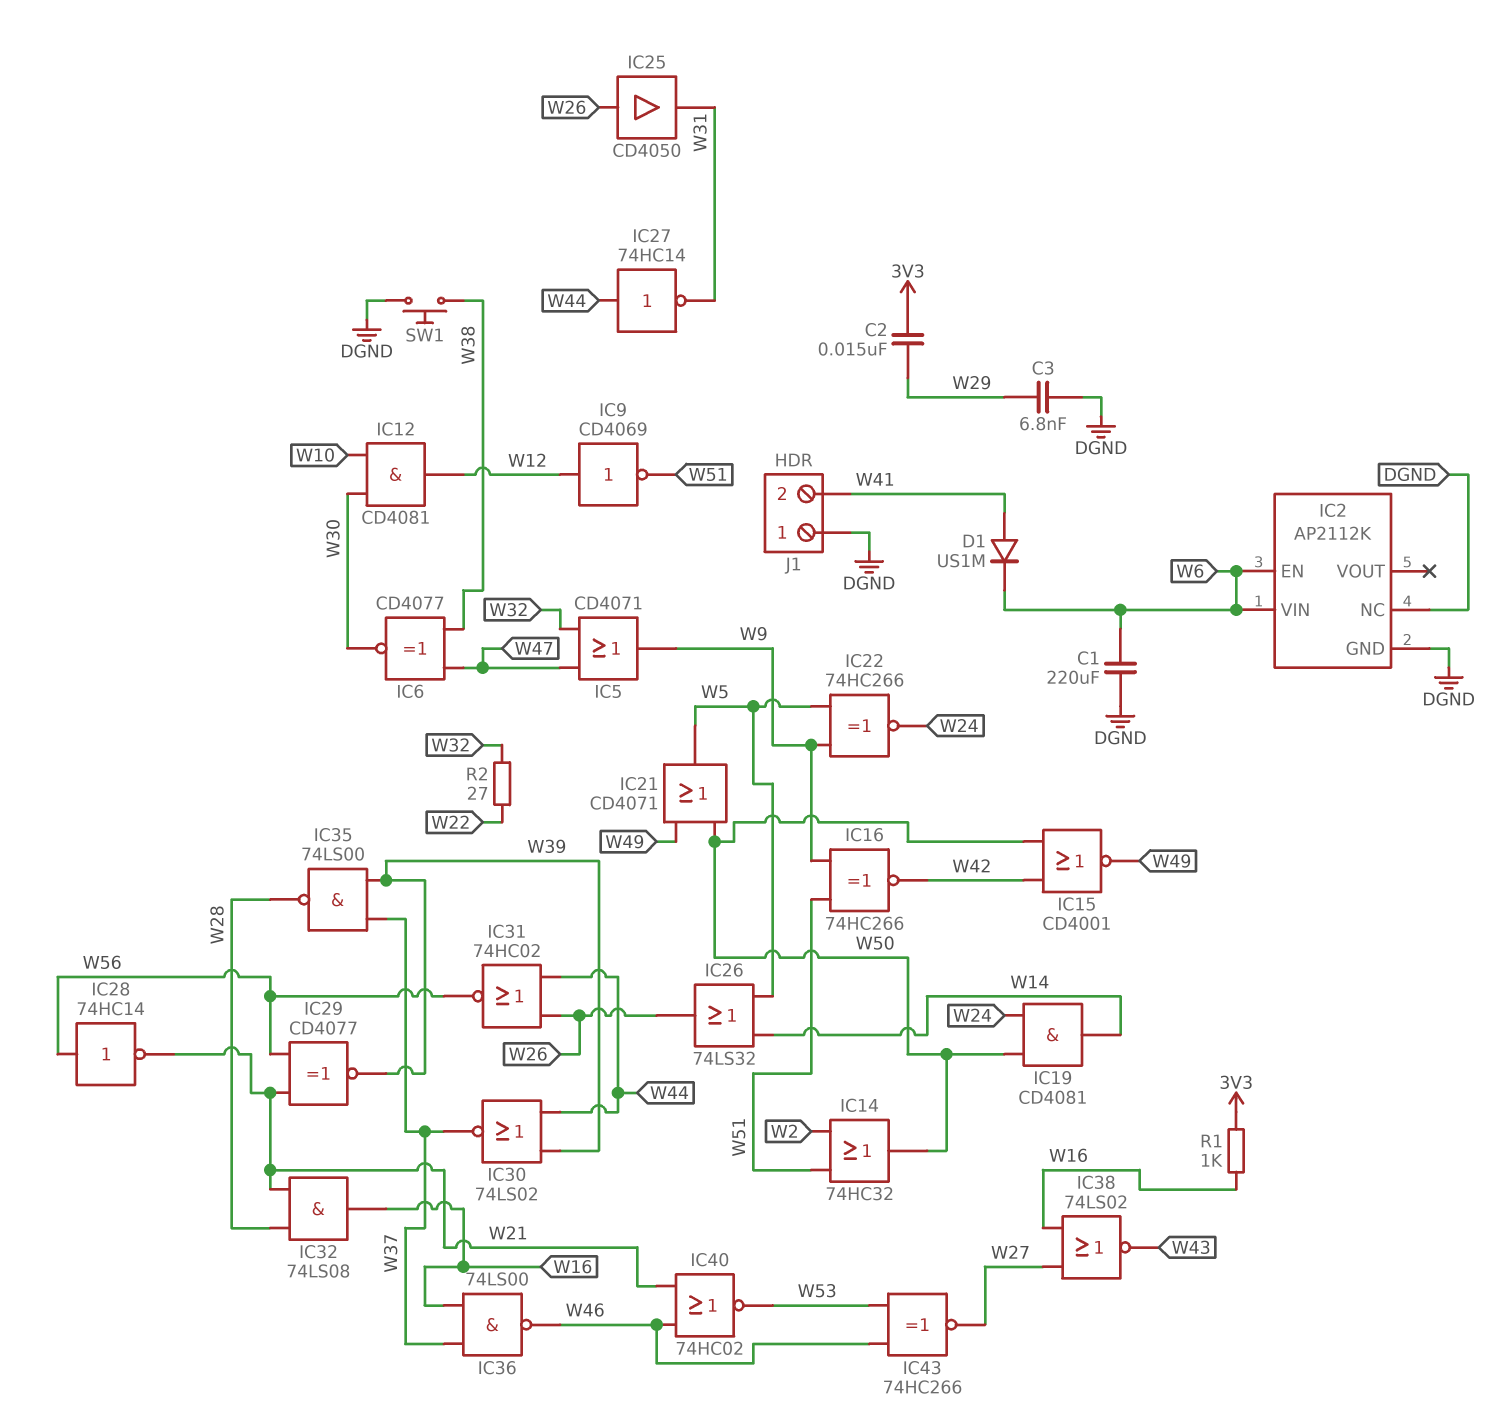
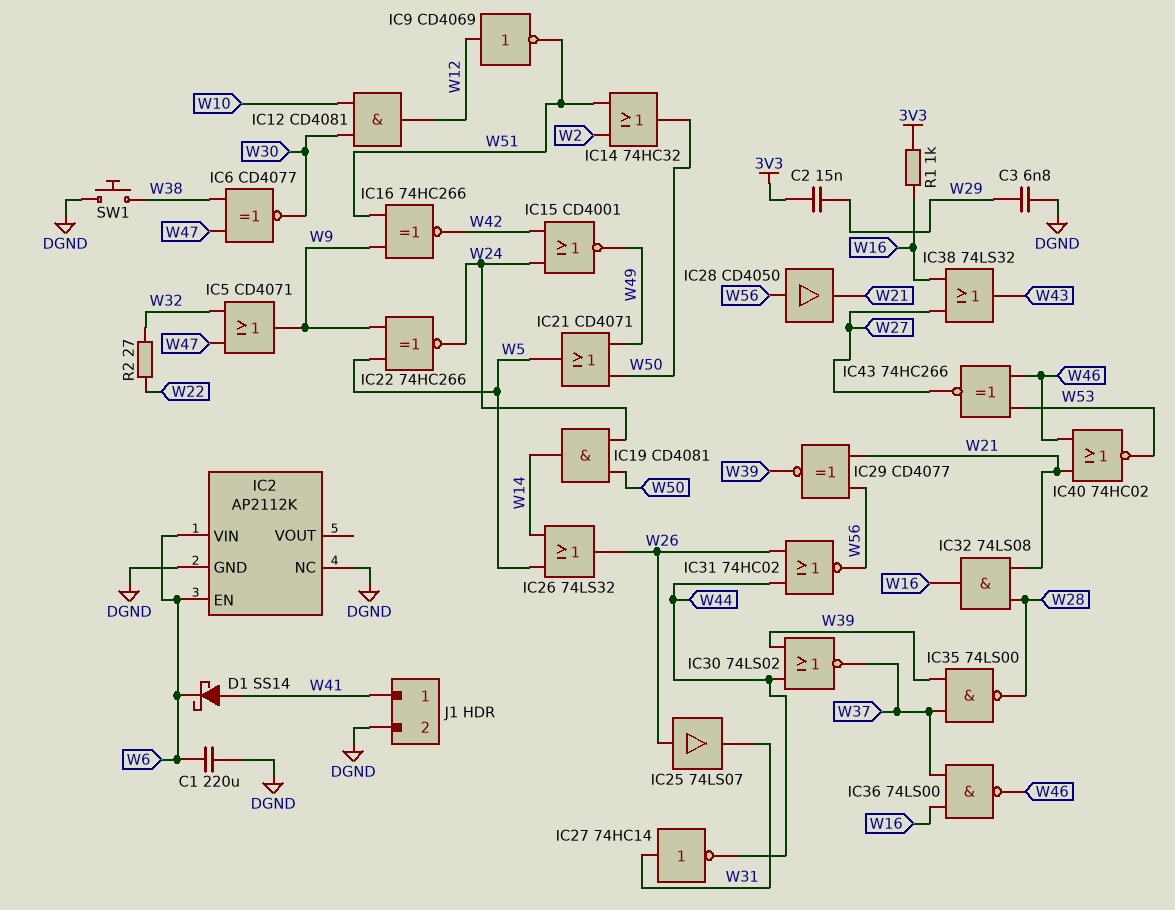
D1: diode US1M (A W41, K W6) -> schottky SS14 (A W41, K W6)
IC15: NOR CD4001 (in W42, in W50, out W49) -> NOR CD4001 (in W24, in W42, out W49)
IC25: buffer CD4050 (in W26, out W31) -> buffer 74LS07 (in W26, out W31)
IC27: NOT 74HC14 (in W44, out W31) -> NOT 74HC14 (in W31, out W44)
IC28: NOT 74HC14 (in W56, out W21) -> buffer CD4050 (in W56, out W21)
IC38: NOR 74LS02 (in W16, in W27, out W43) -> OR 74LS32 (in W16, in W27, out W43)
J1 pin 1: DGND -> W41
J1 pin 2: W41 -> DGND

